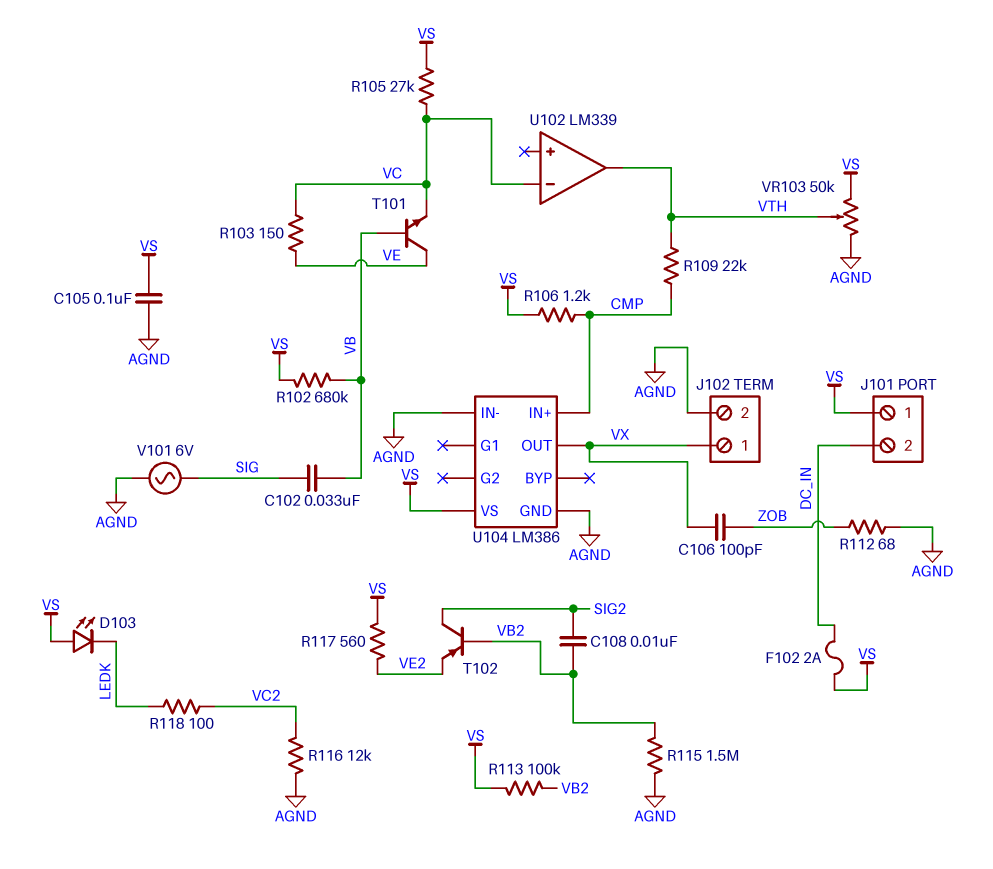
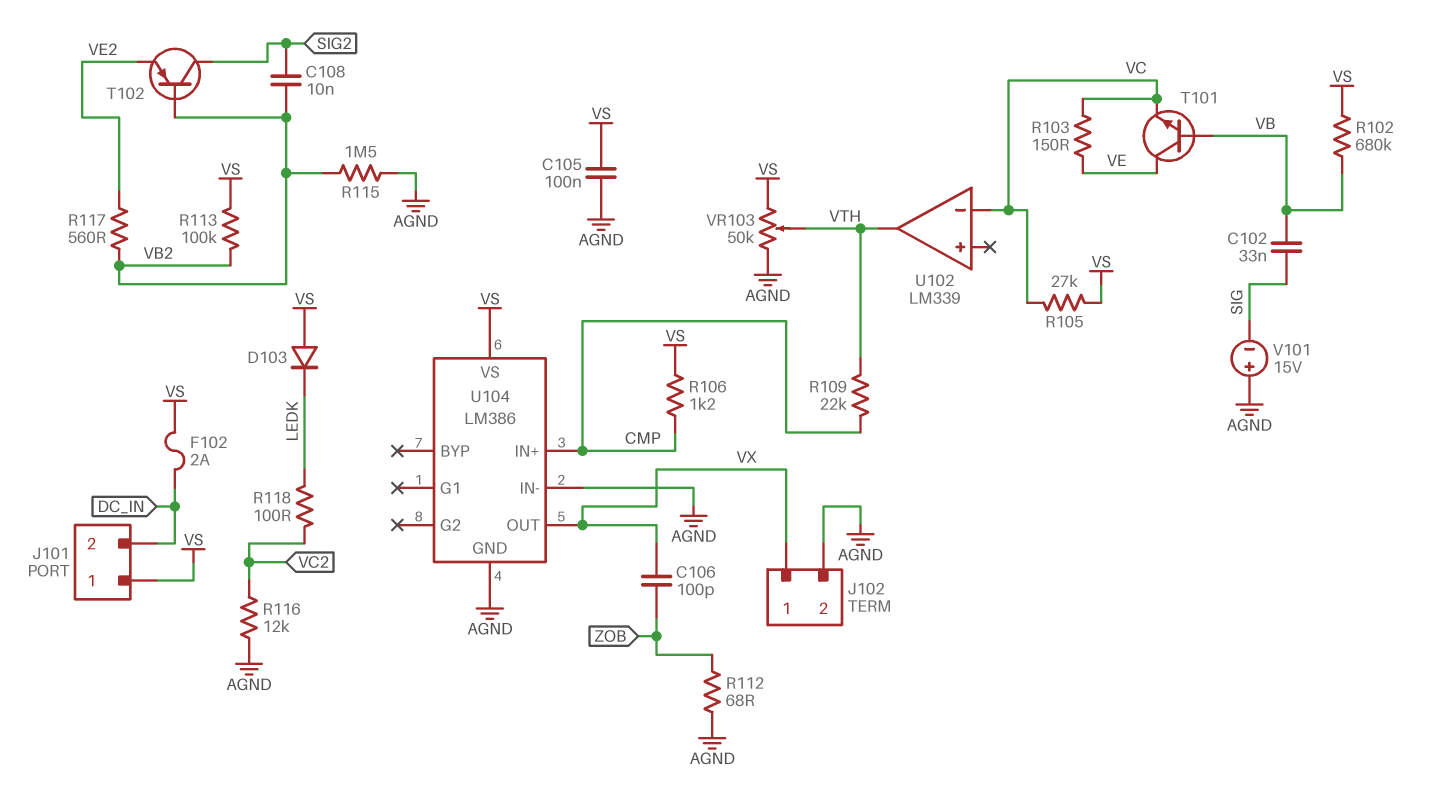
D103: LED (A VS, K LEDK) -> diode (A VS, K LEDK)
R117: 560 (VE2, VS) -> 560 (VB2, VE2)
V101: AC 6V (AGND, SIG) -> 15V (plus AGND, minus SIG)

